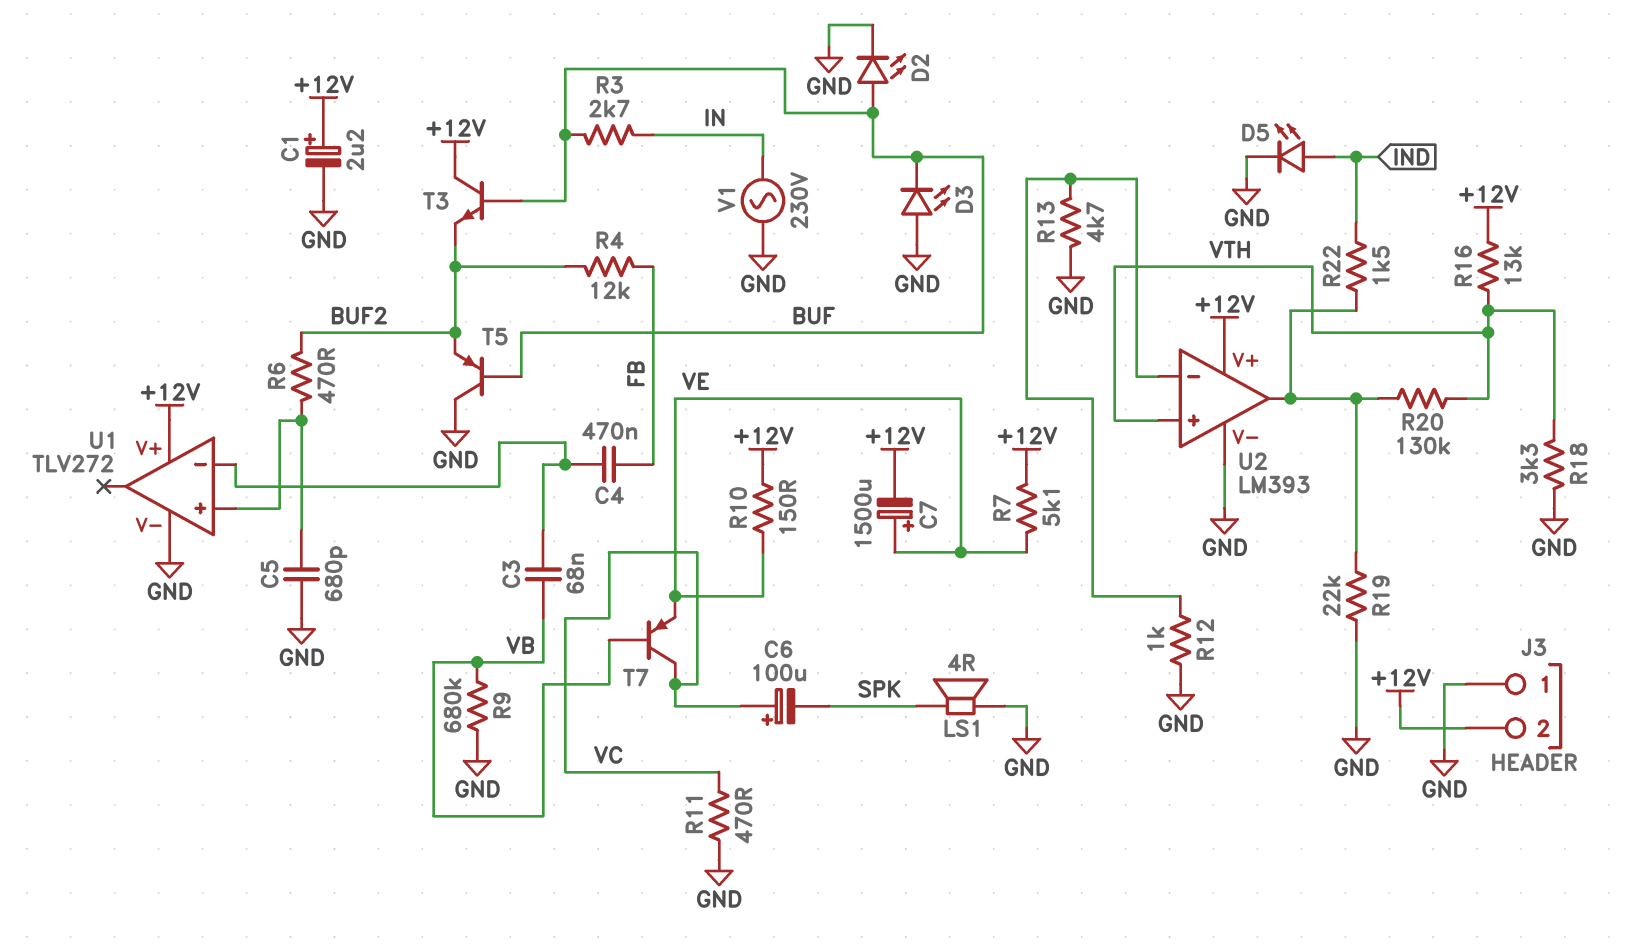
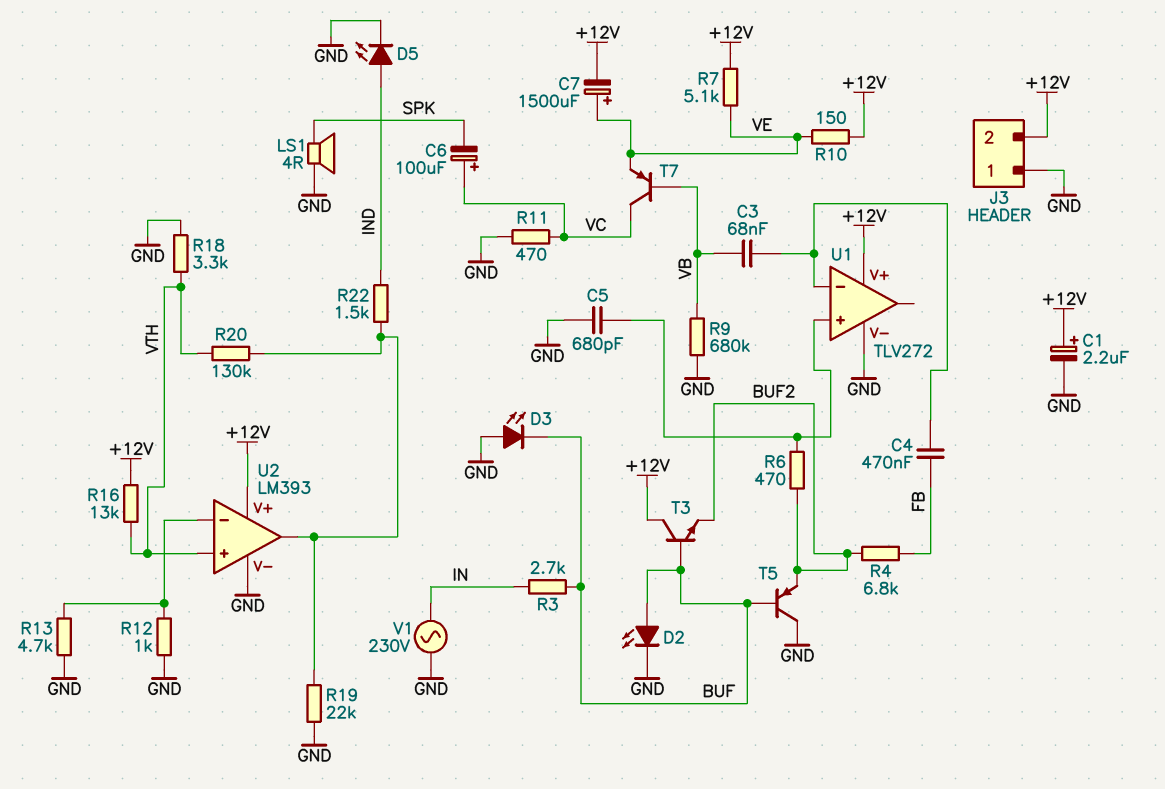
R4: 12k (BUF2, FB) -> 6.8k (BUF2, FB)

